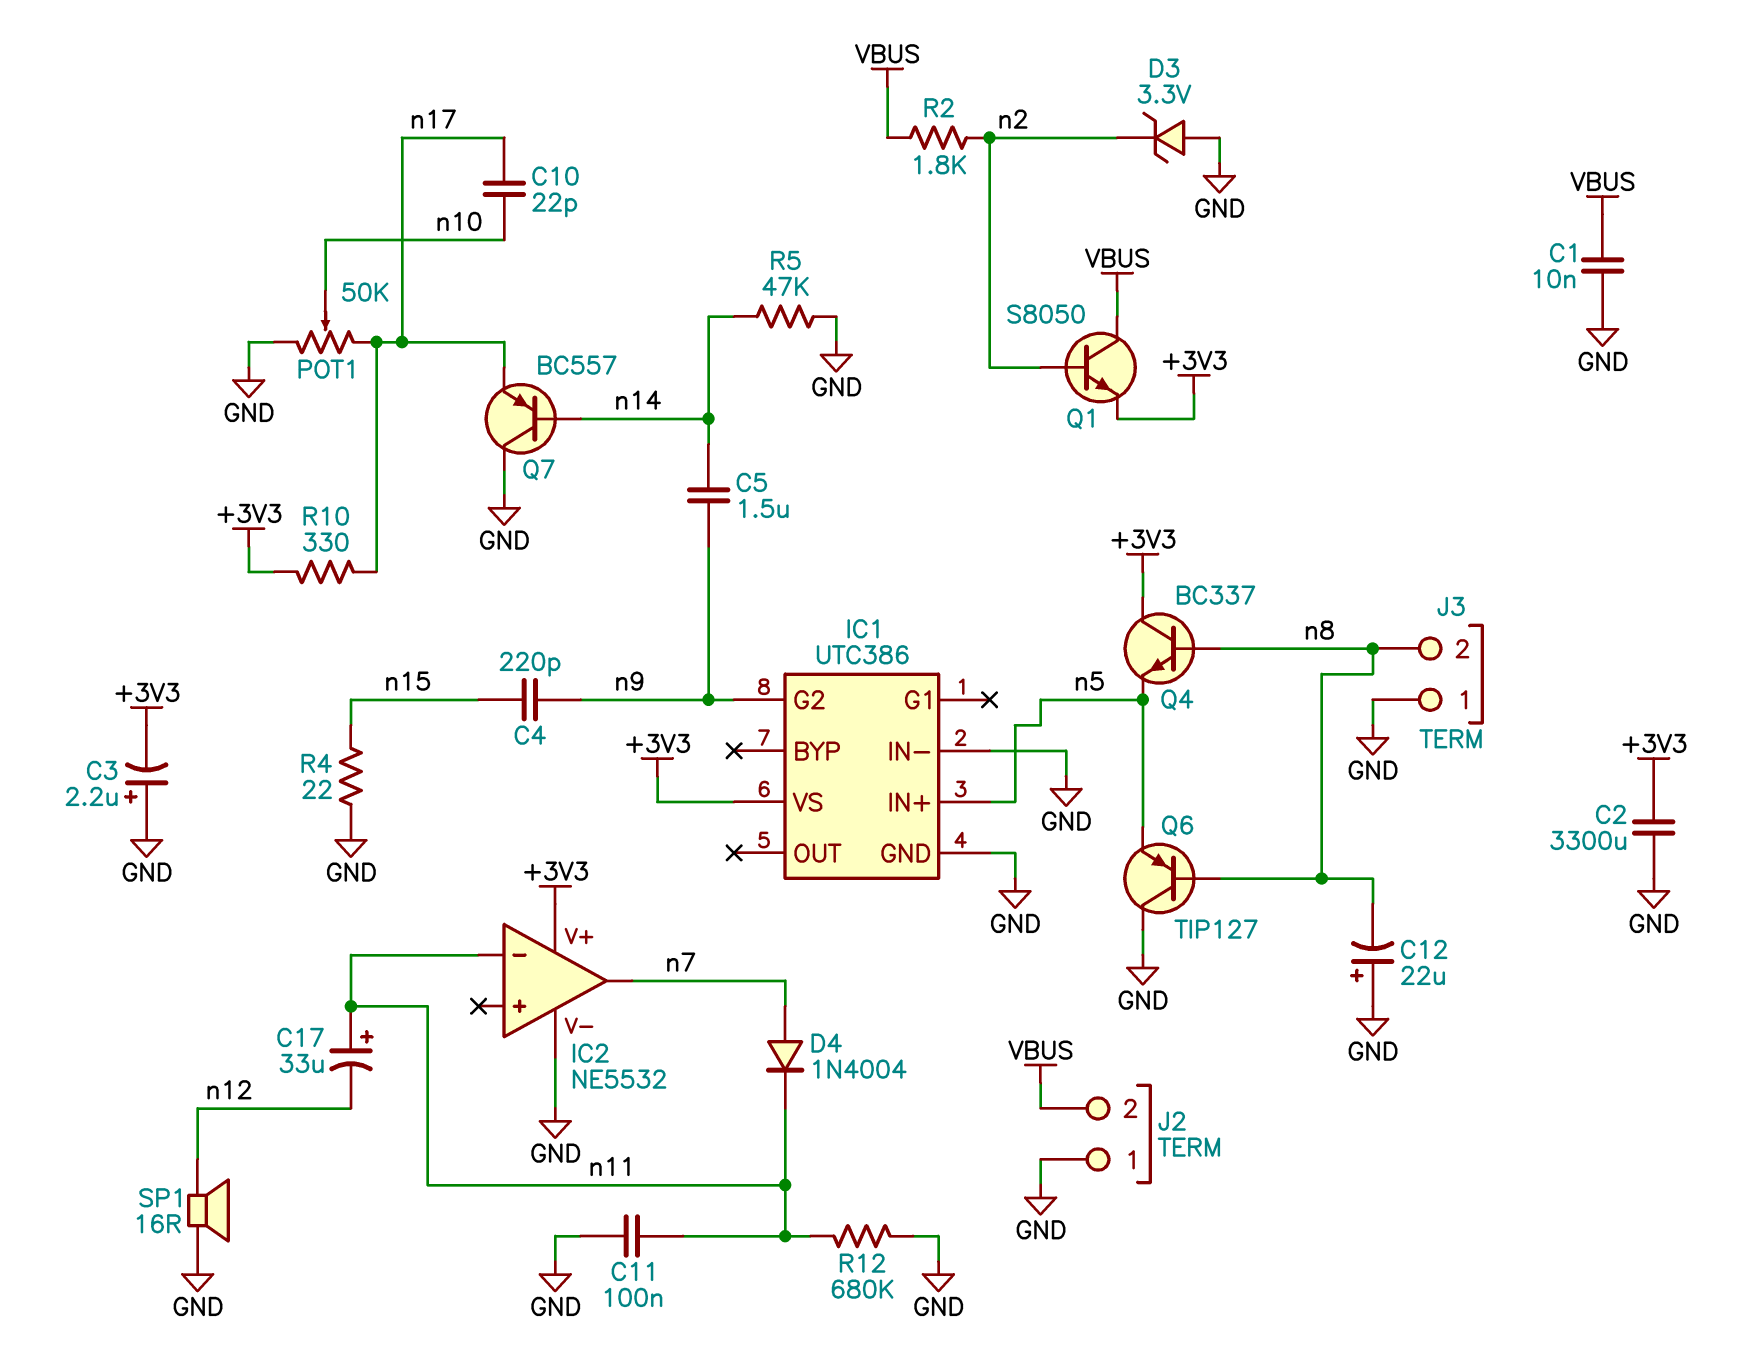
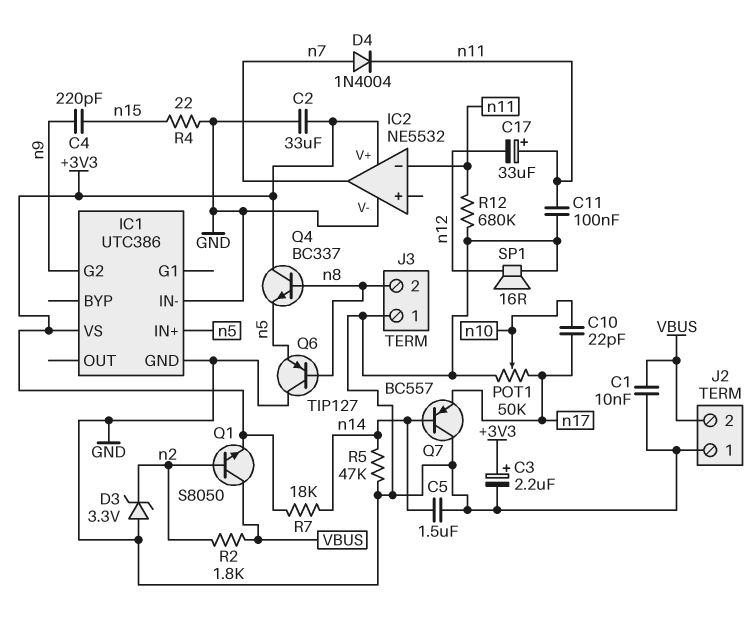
C2: 3300uF (+3V3, GND) -> 33uF (+3V3, GND)
C3: 2.2uF (plus GND, minus +3V3) -> 2.2uF (plus +3V3, minus GND)
C5: 1.5uF (n9, n14) -> 1.5uF (GND, n14)
C12: 22uF (plus GND, minus n8) -> none
R7: none -> 18k (+3V3, n14)
R10: 330 (+3V3, n17) -> none

